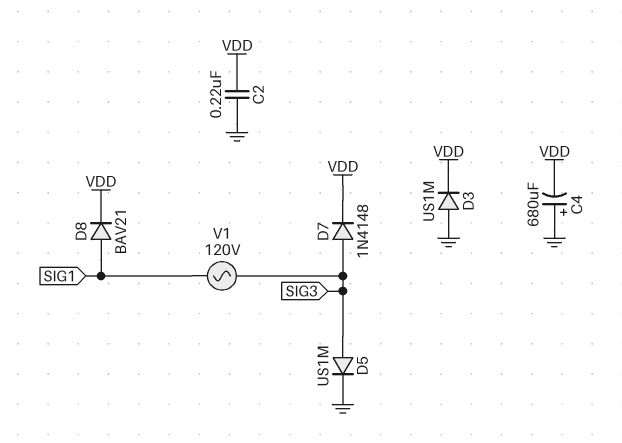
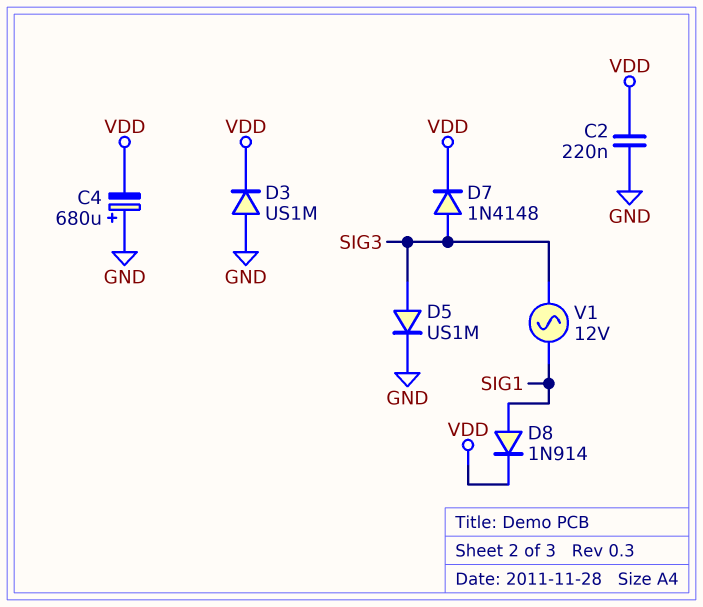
D8: diode BAV21 (A SIG1, K VDD) -> diode 1N914 (A SIG1, K VDD)
V1: AC 120V (SIG1, SIG3) -> AC 12V (SIG1, SIG3)

